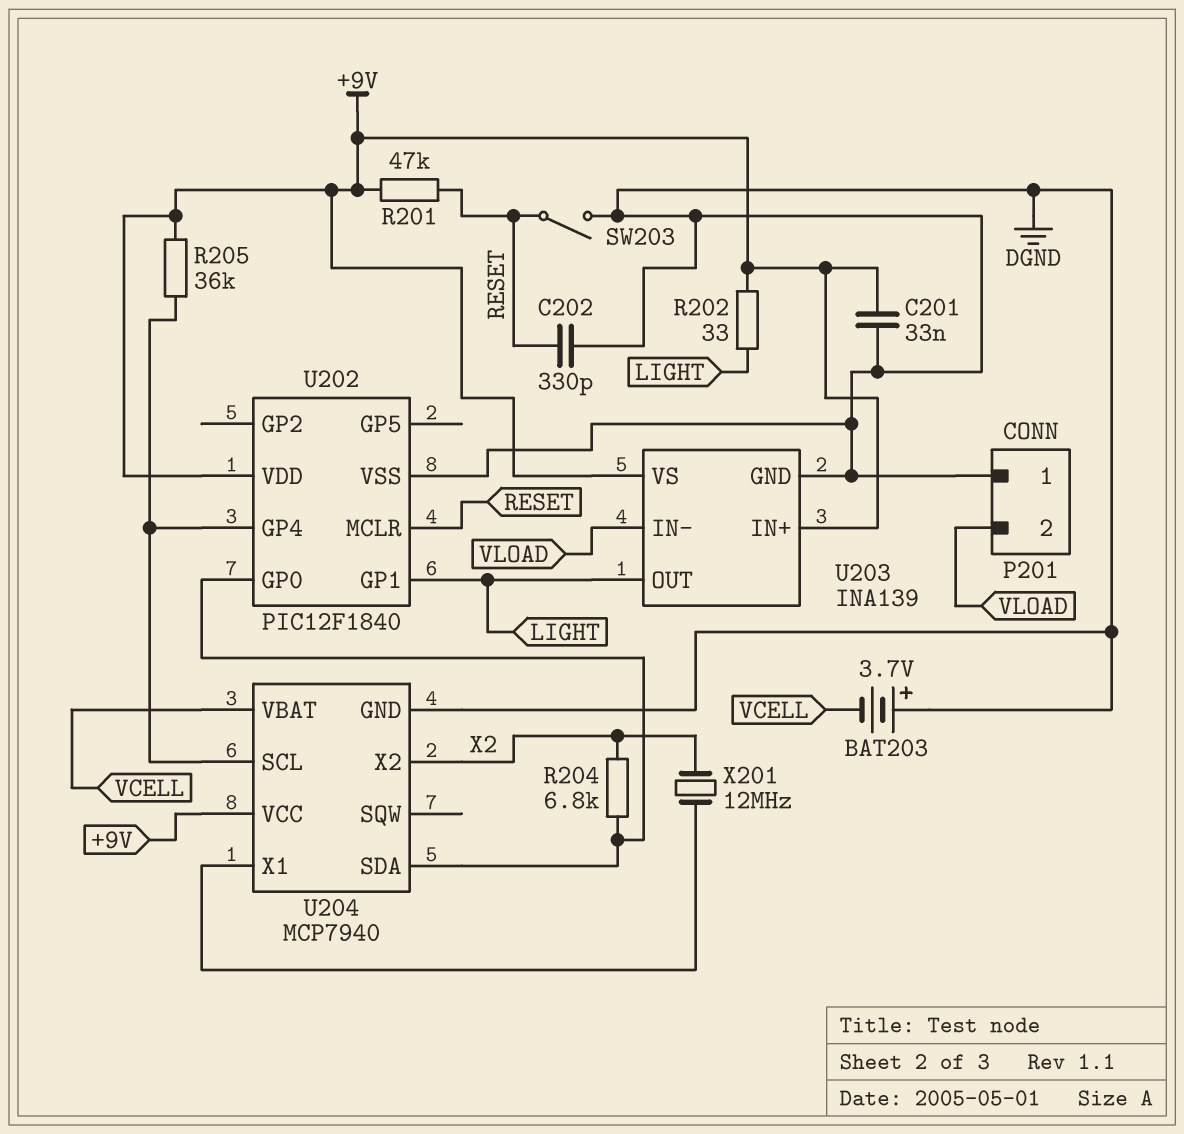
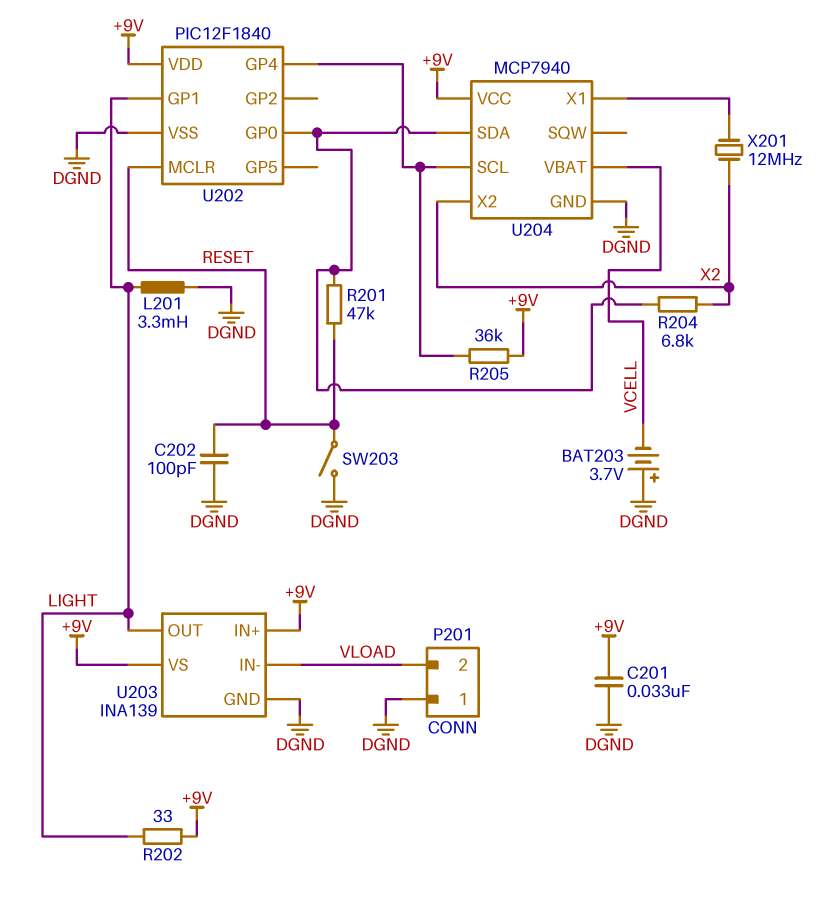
C202: 330pF (DGND, RESET) -> 100pF (DGND, RESET)
L201: none -> 3.3mH (DGND, LIGHT)
R201: 47k (+9V, RESET) -> 47k (RESET, U202/GP0)

